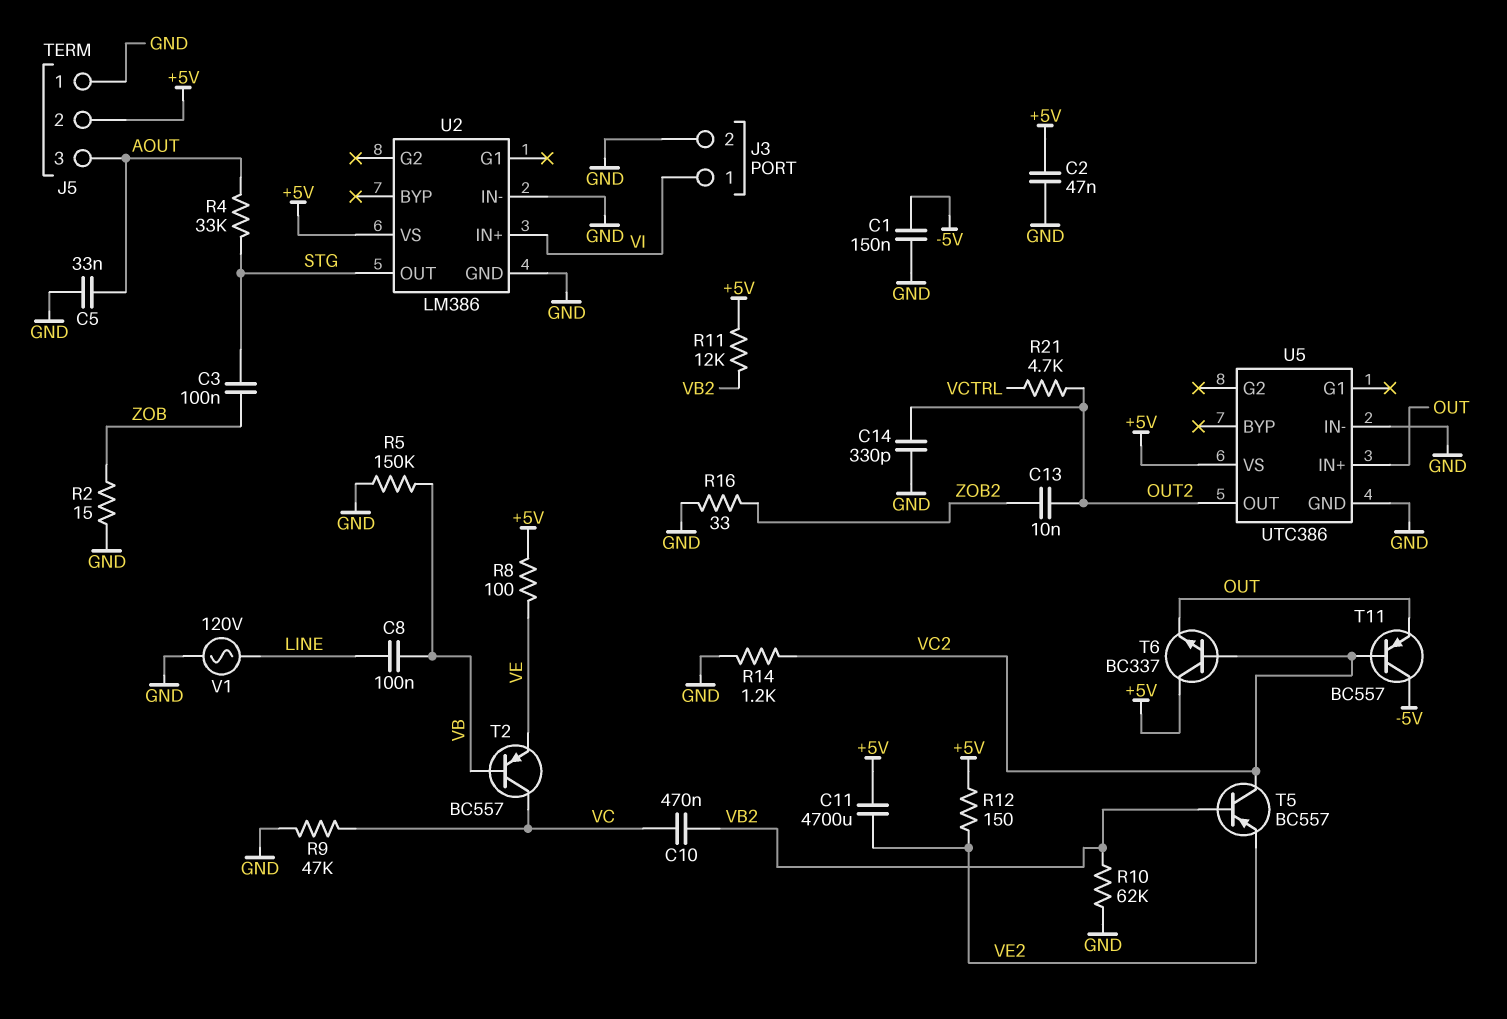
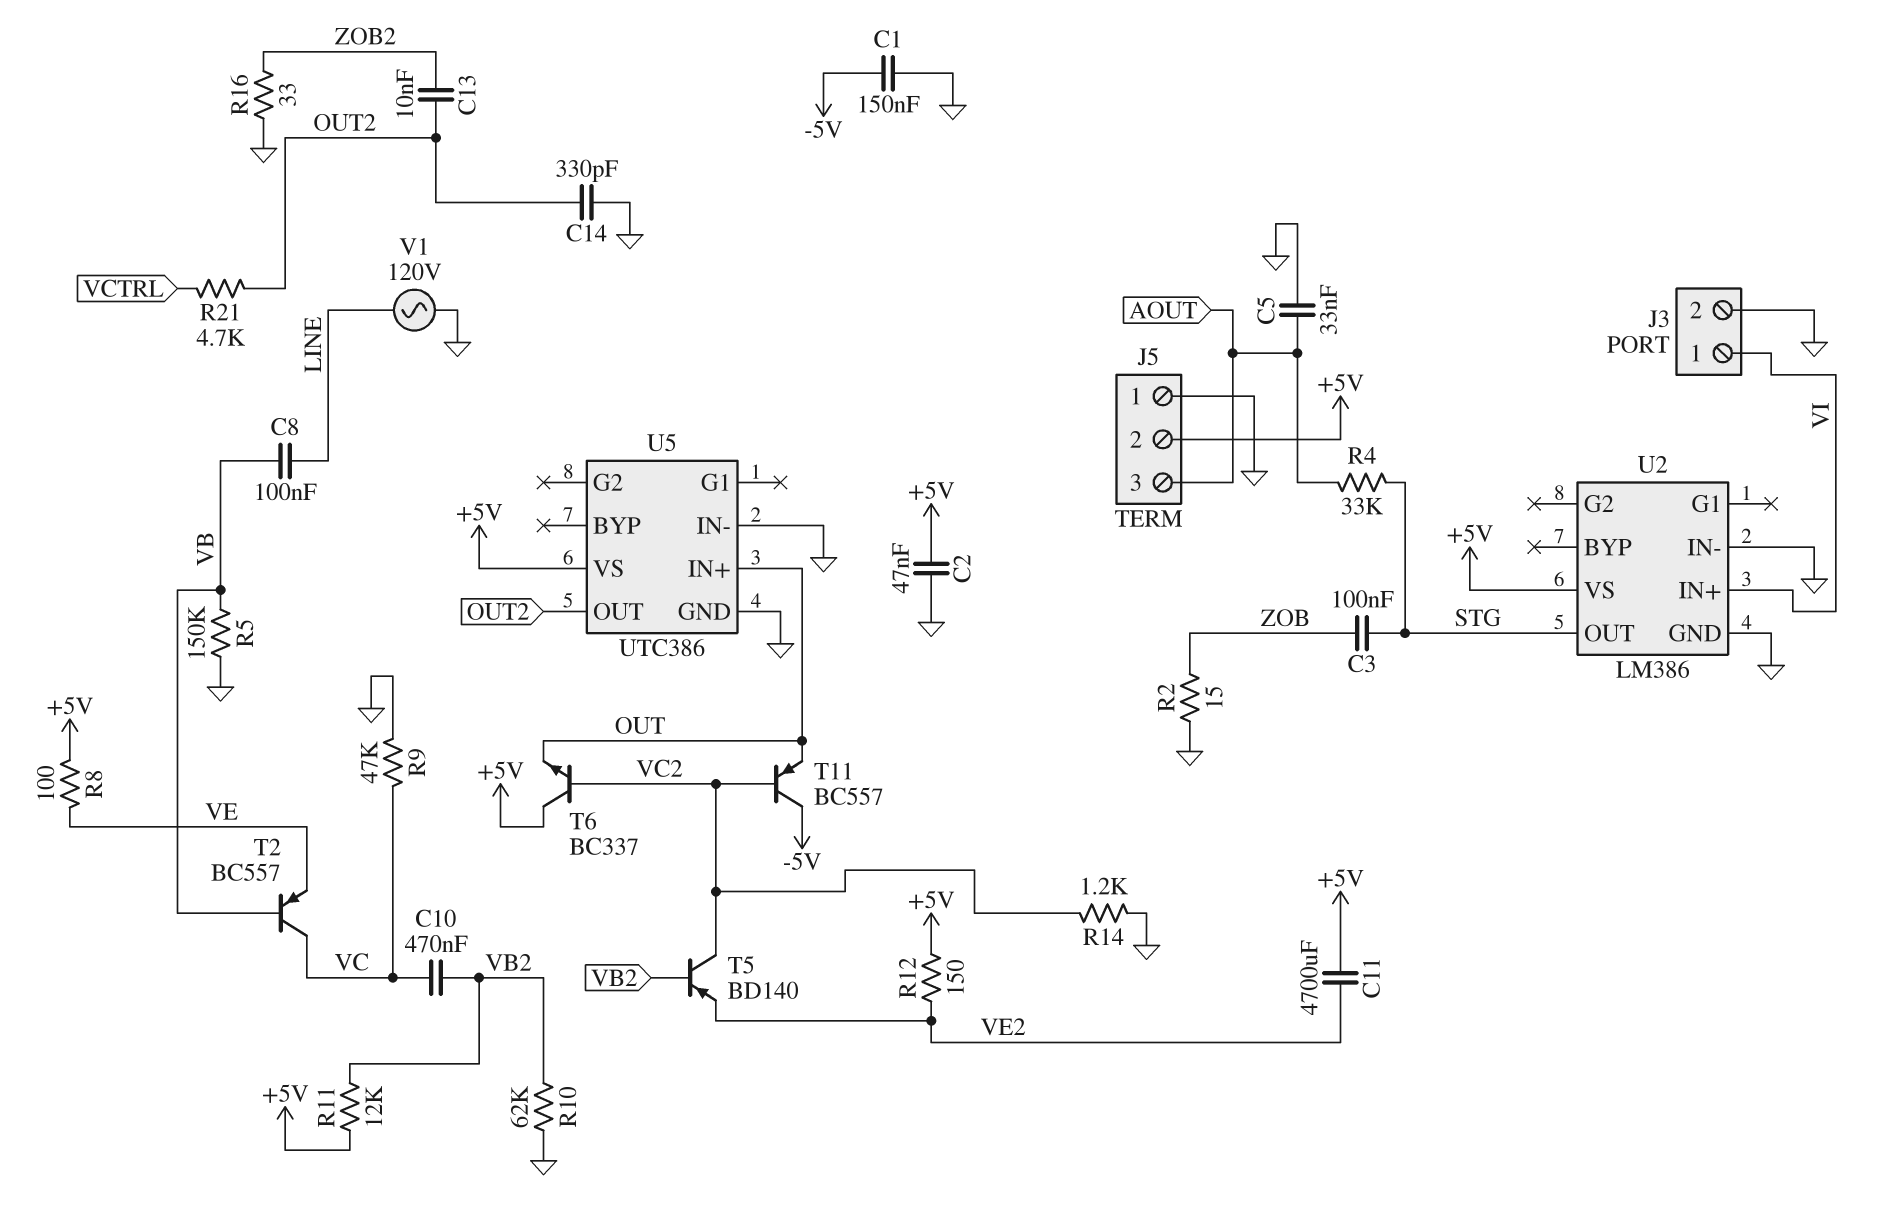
T5: PNP BC557 (B VB2, C VC2, E VE2) -> PNP BD140 (B VB2, C VC2, E VE2)

